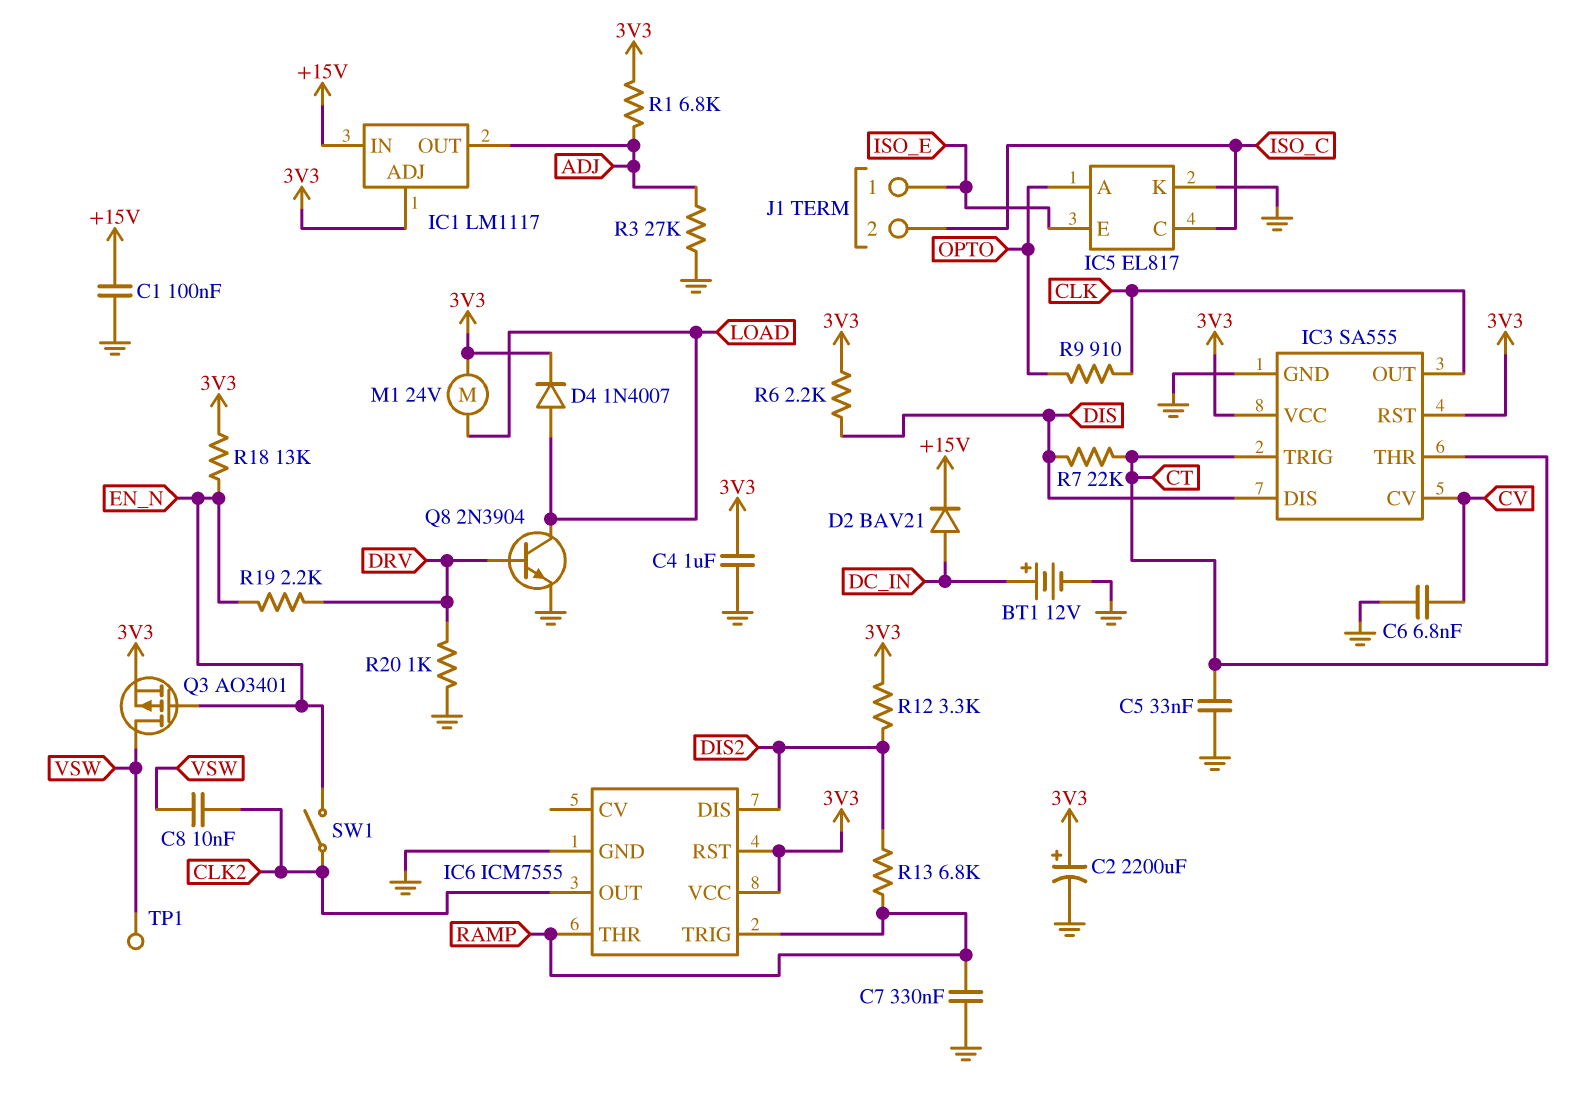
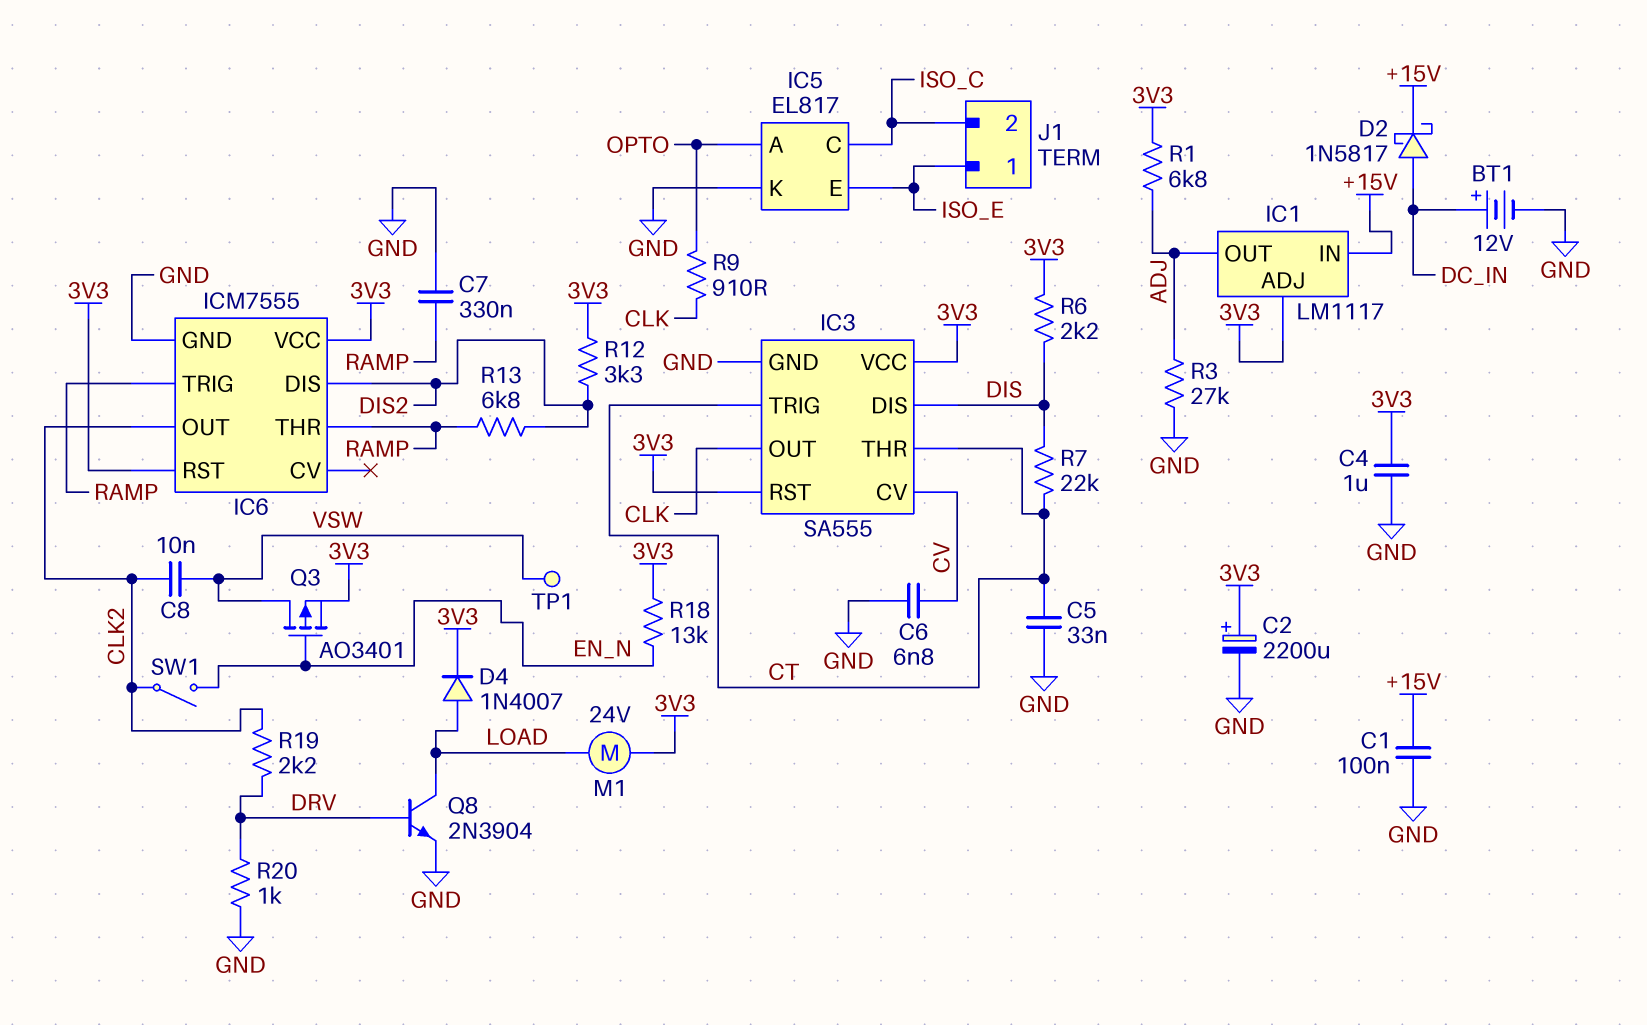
D2: diode BAV21 (A DC_IN, K +15V) -> schottky 1N5817 (A DC_IN, K +15V)
R19: 2.2k (DRV, EN_N) -> 2.2k (CLK2, DRV)

